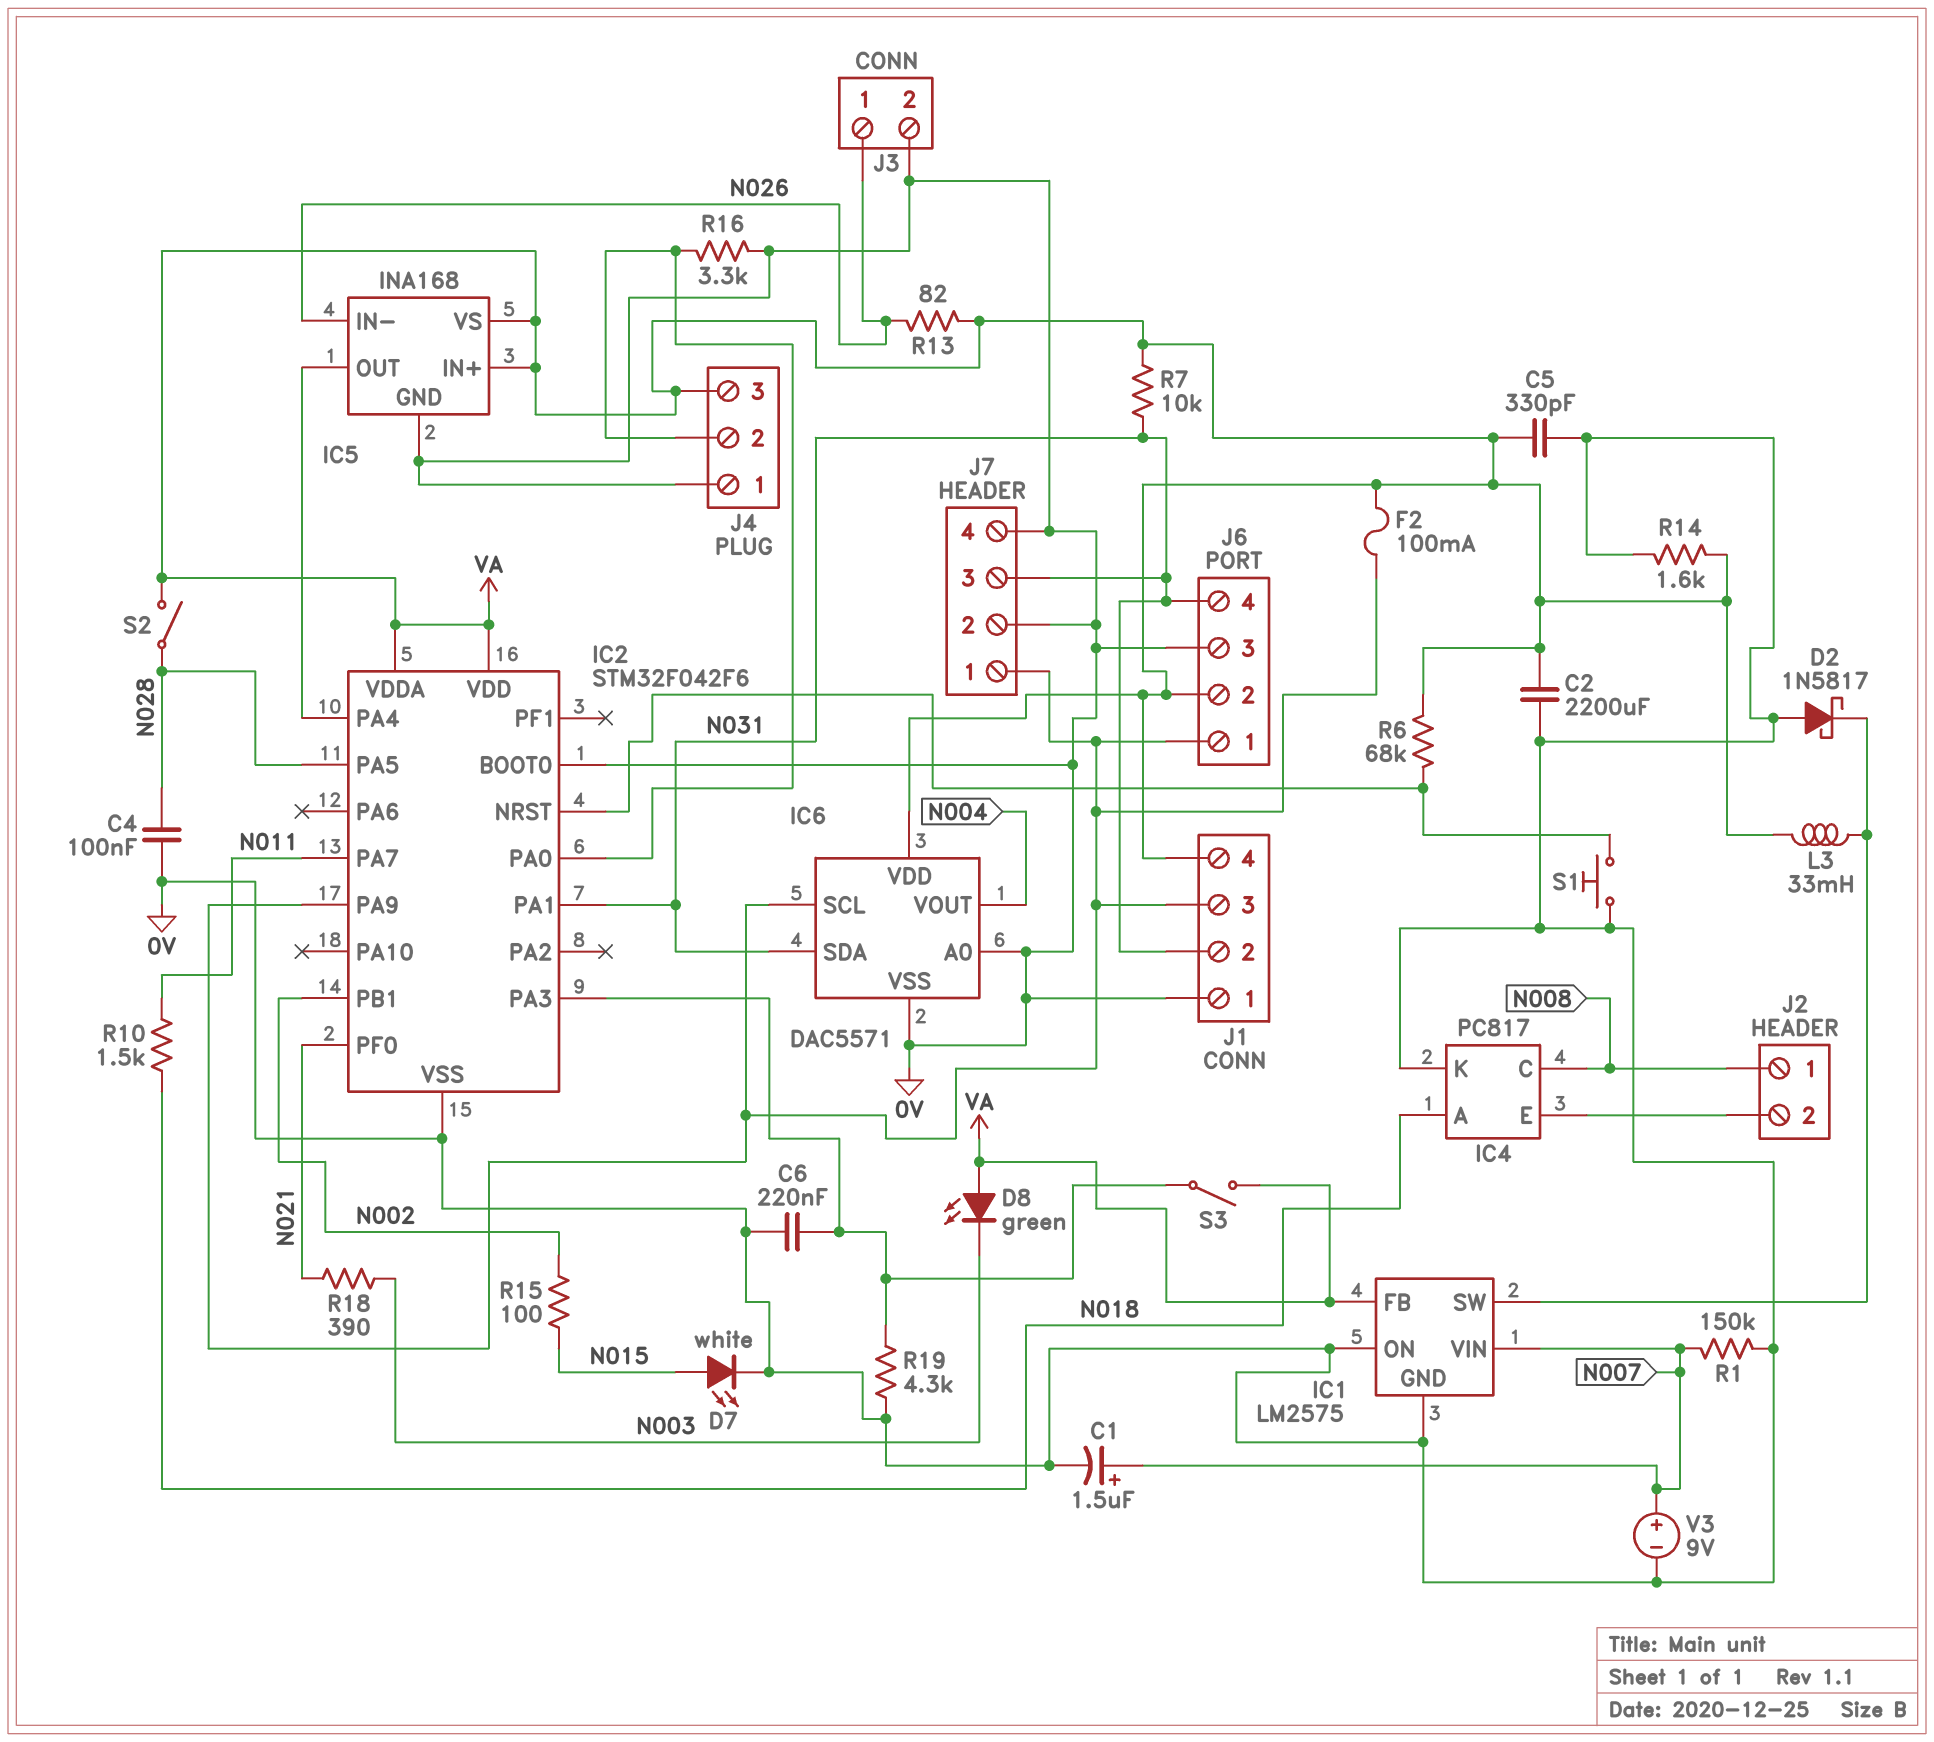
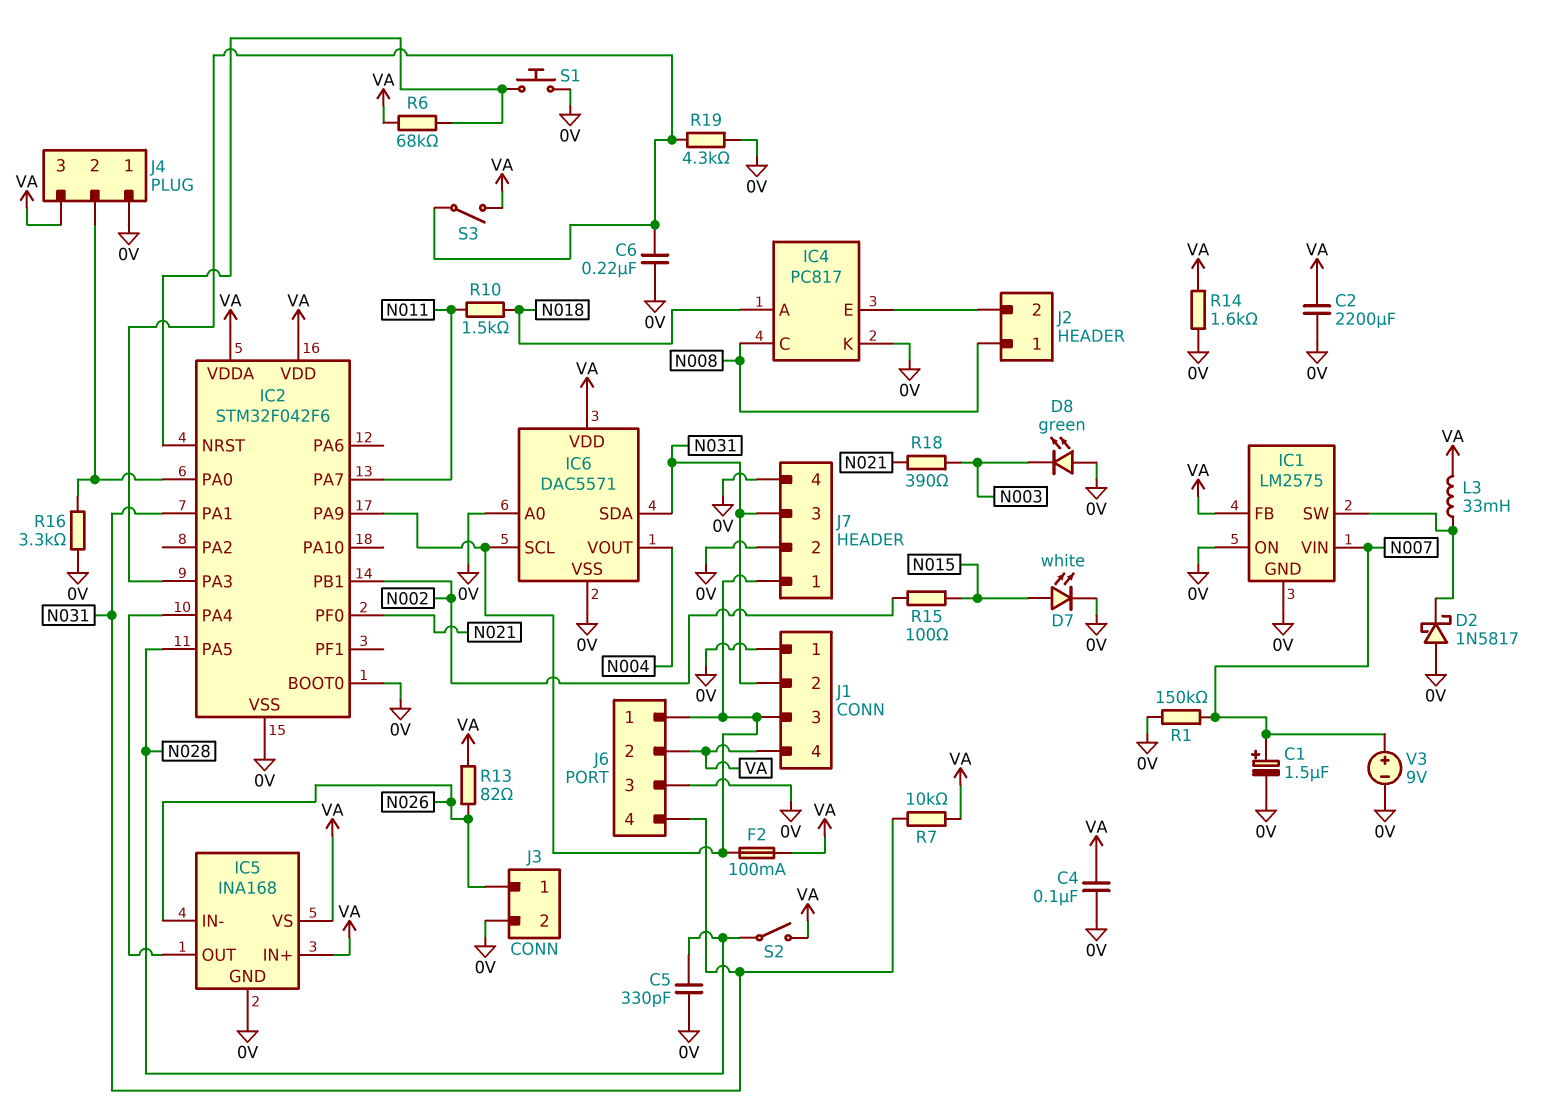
C4: 100nF (0V, N028) -> 100nF (0V, VA)
C5: 330pF (0V, VA) -> 330pF (0V, N028)
D8: LED green (A VA, K N003) -> LED green (A 0V, K N003)

